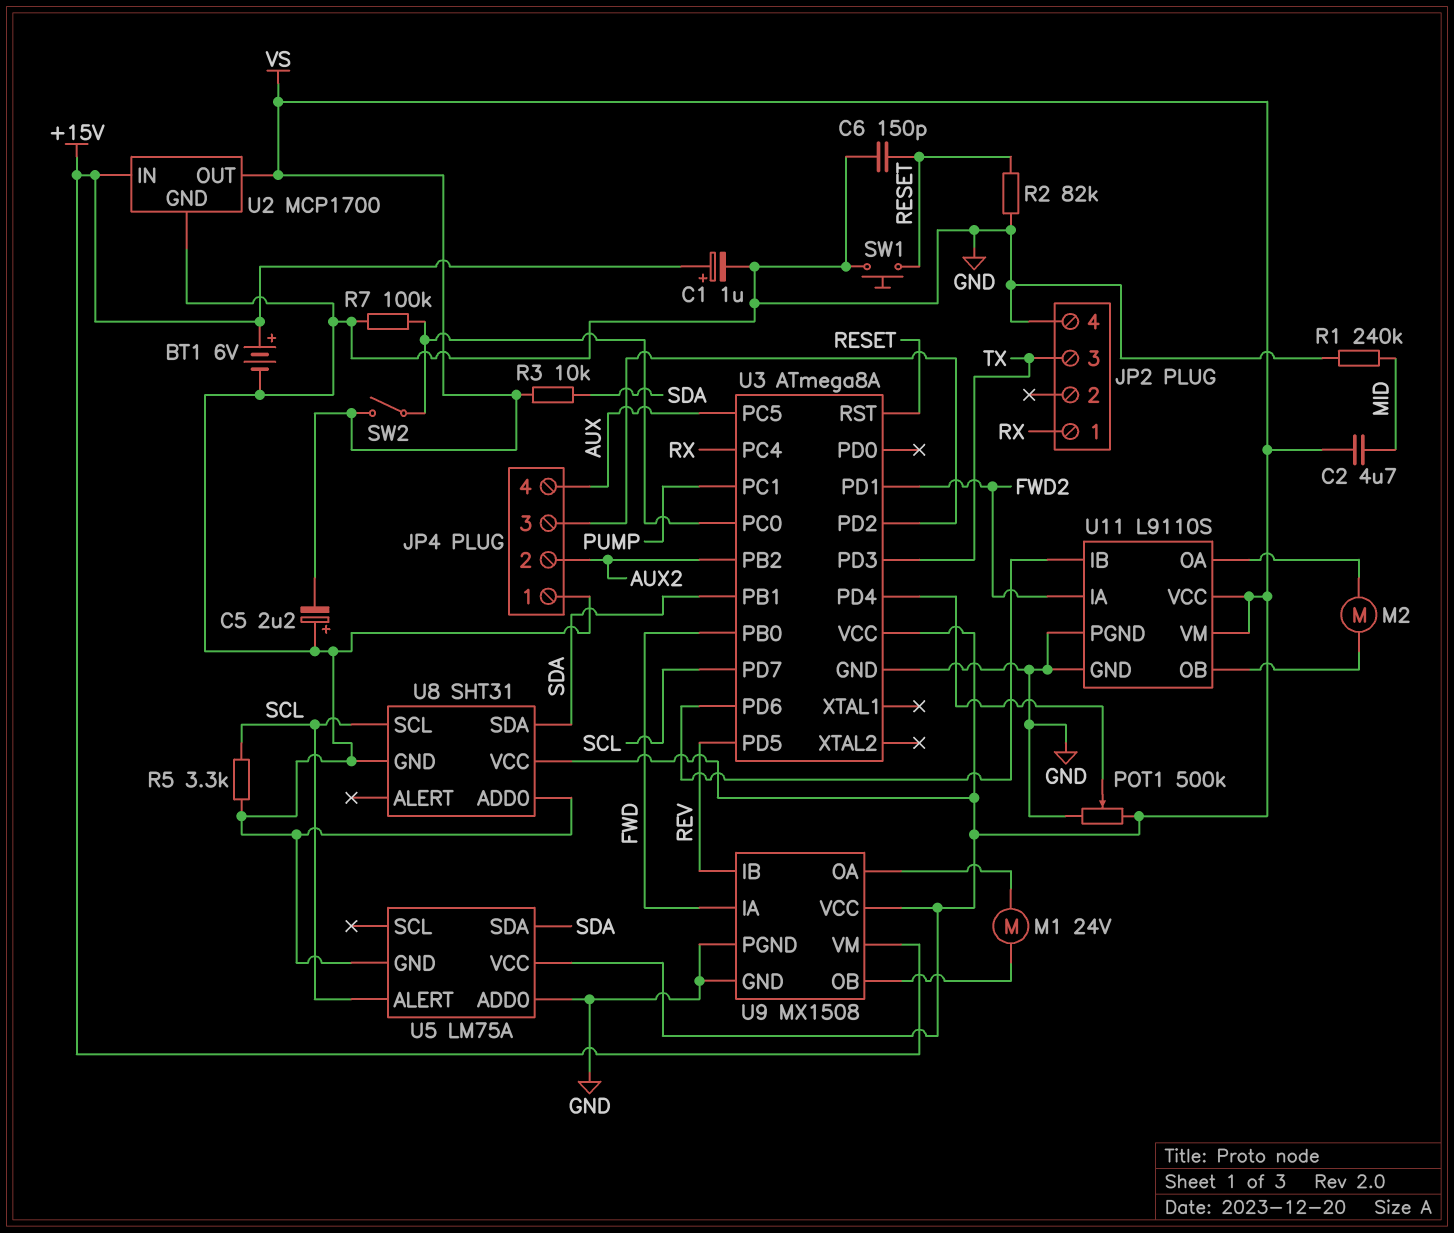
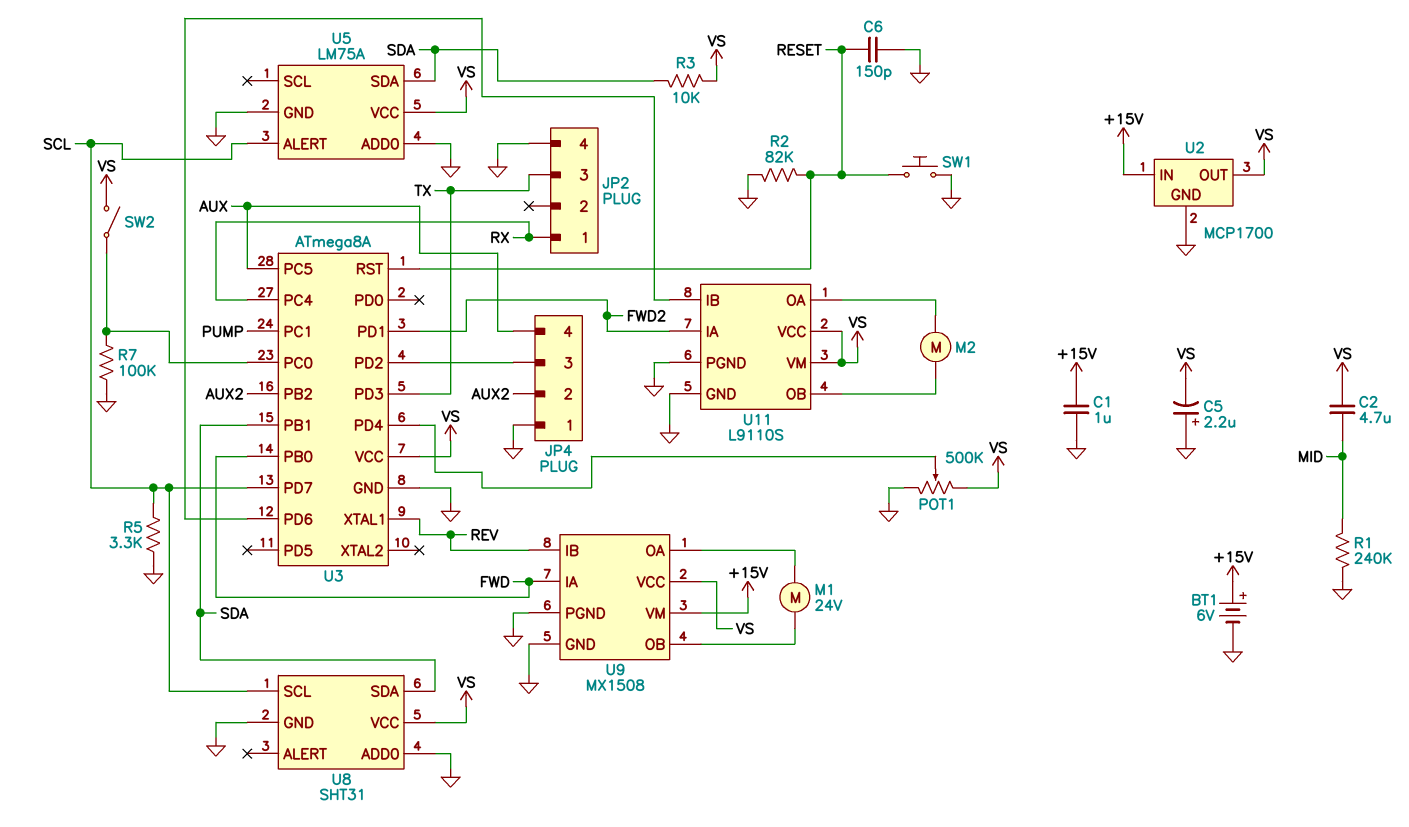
C1: 1uF (plus +15V, minus GND) -> 1uF (+15V, GND)
U3 pin PD5: REV -> none
U3 pin XTAL1: none -> REV

